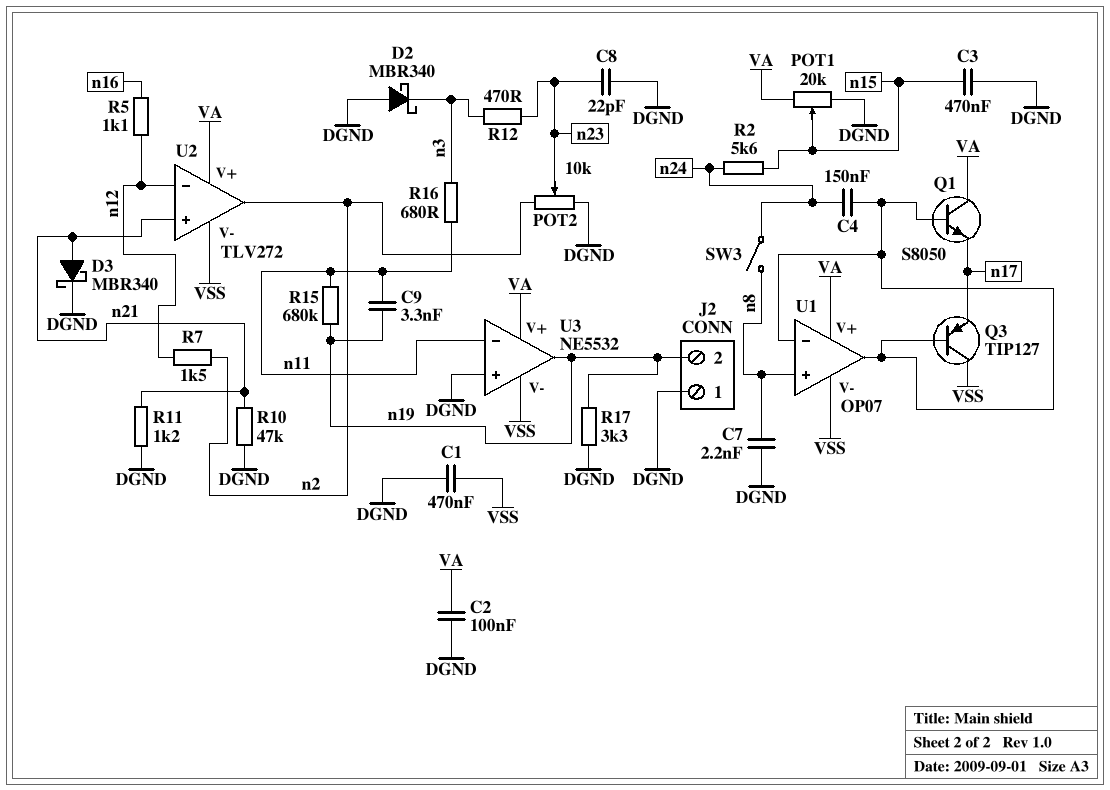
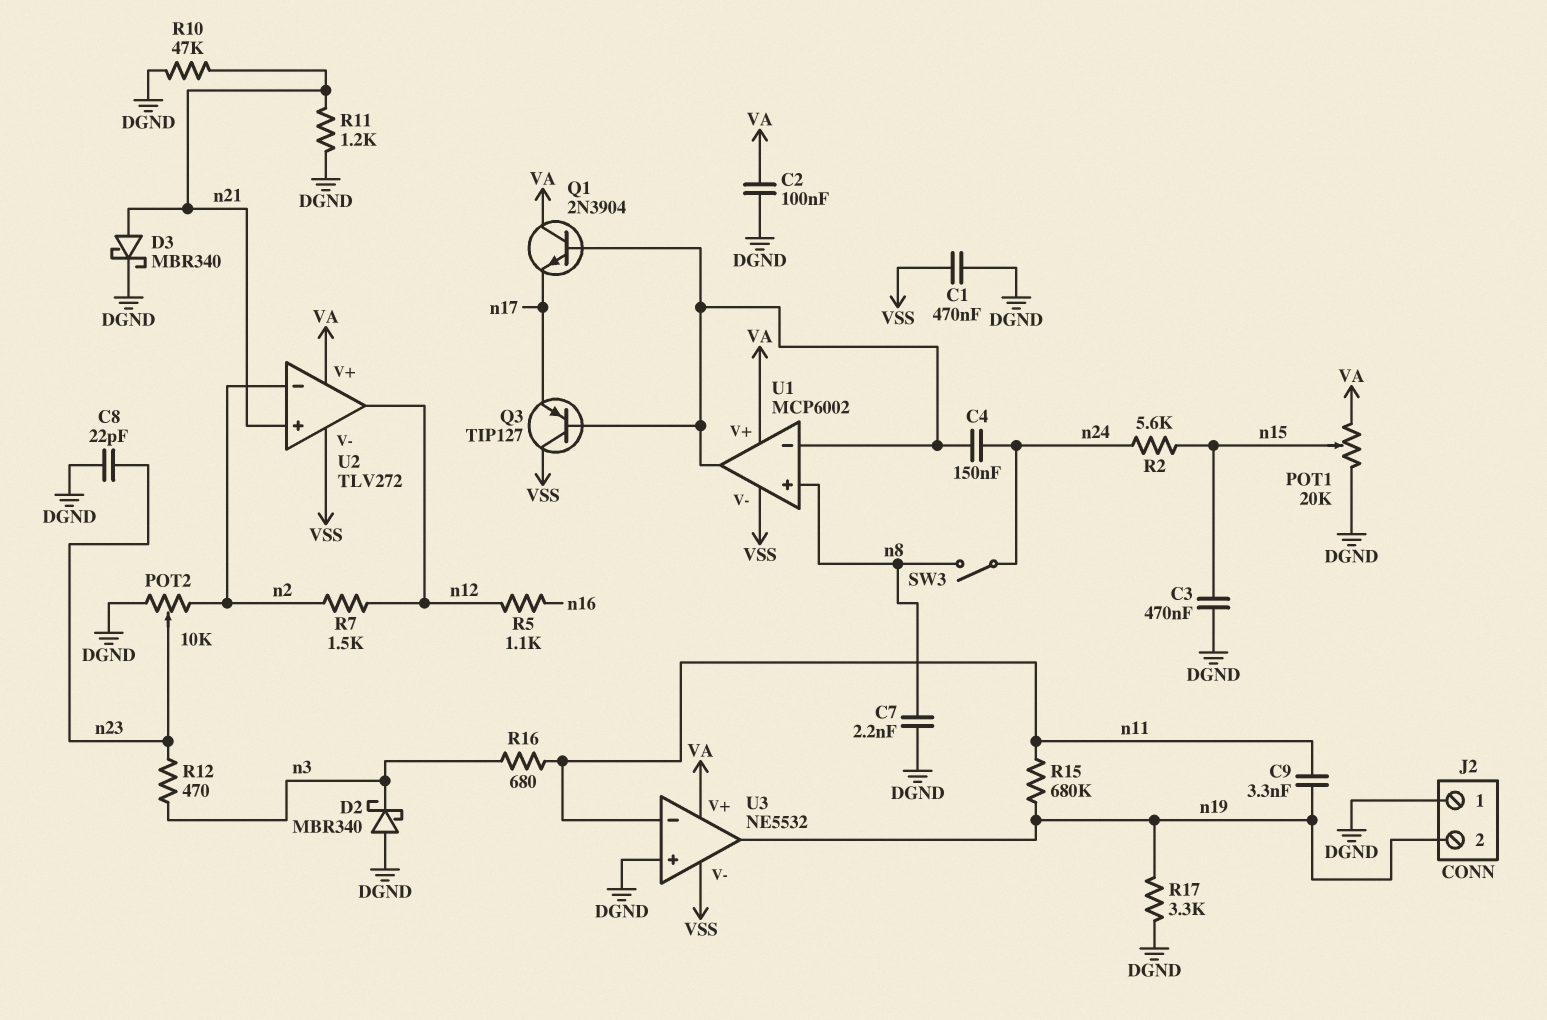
Q1: NPN S8050 (B U1/in-, C VA, E n17) -> NPN 2N3904 (B U1/in-, C VA, E n17)
U1: OP07 -> MCP6002
U2 pin in-: n12 -> n2
U2 pin out: n2 -> n12

